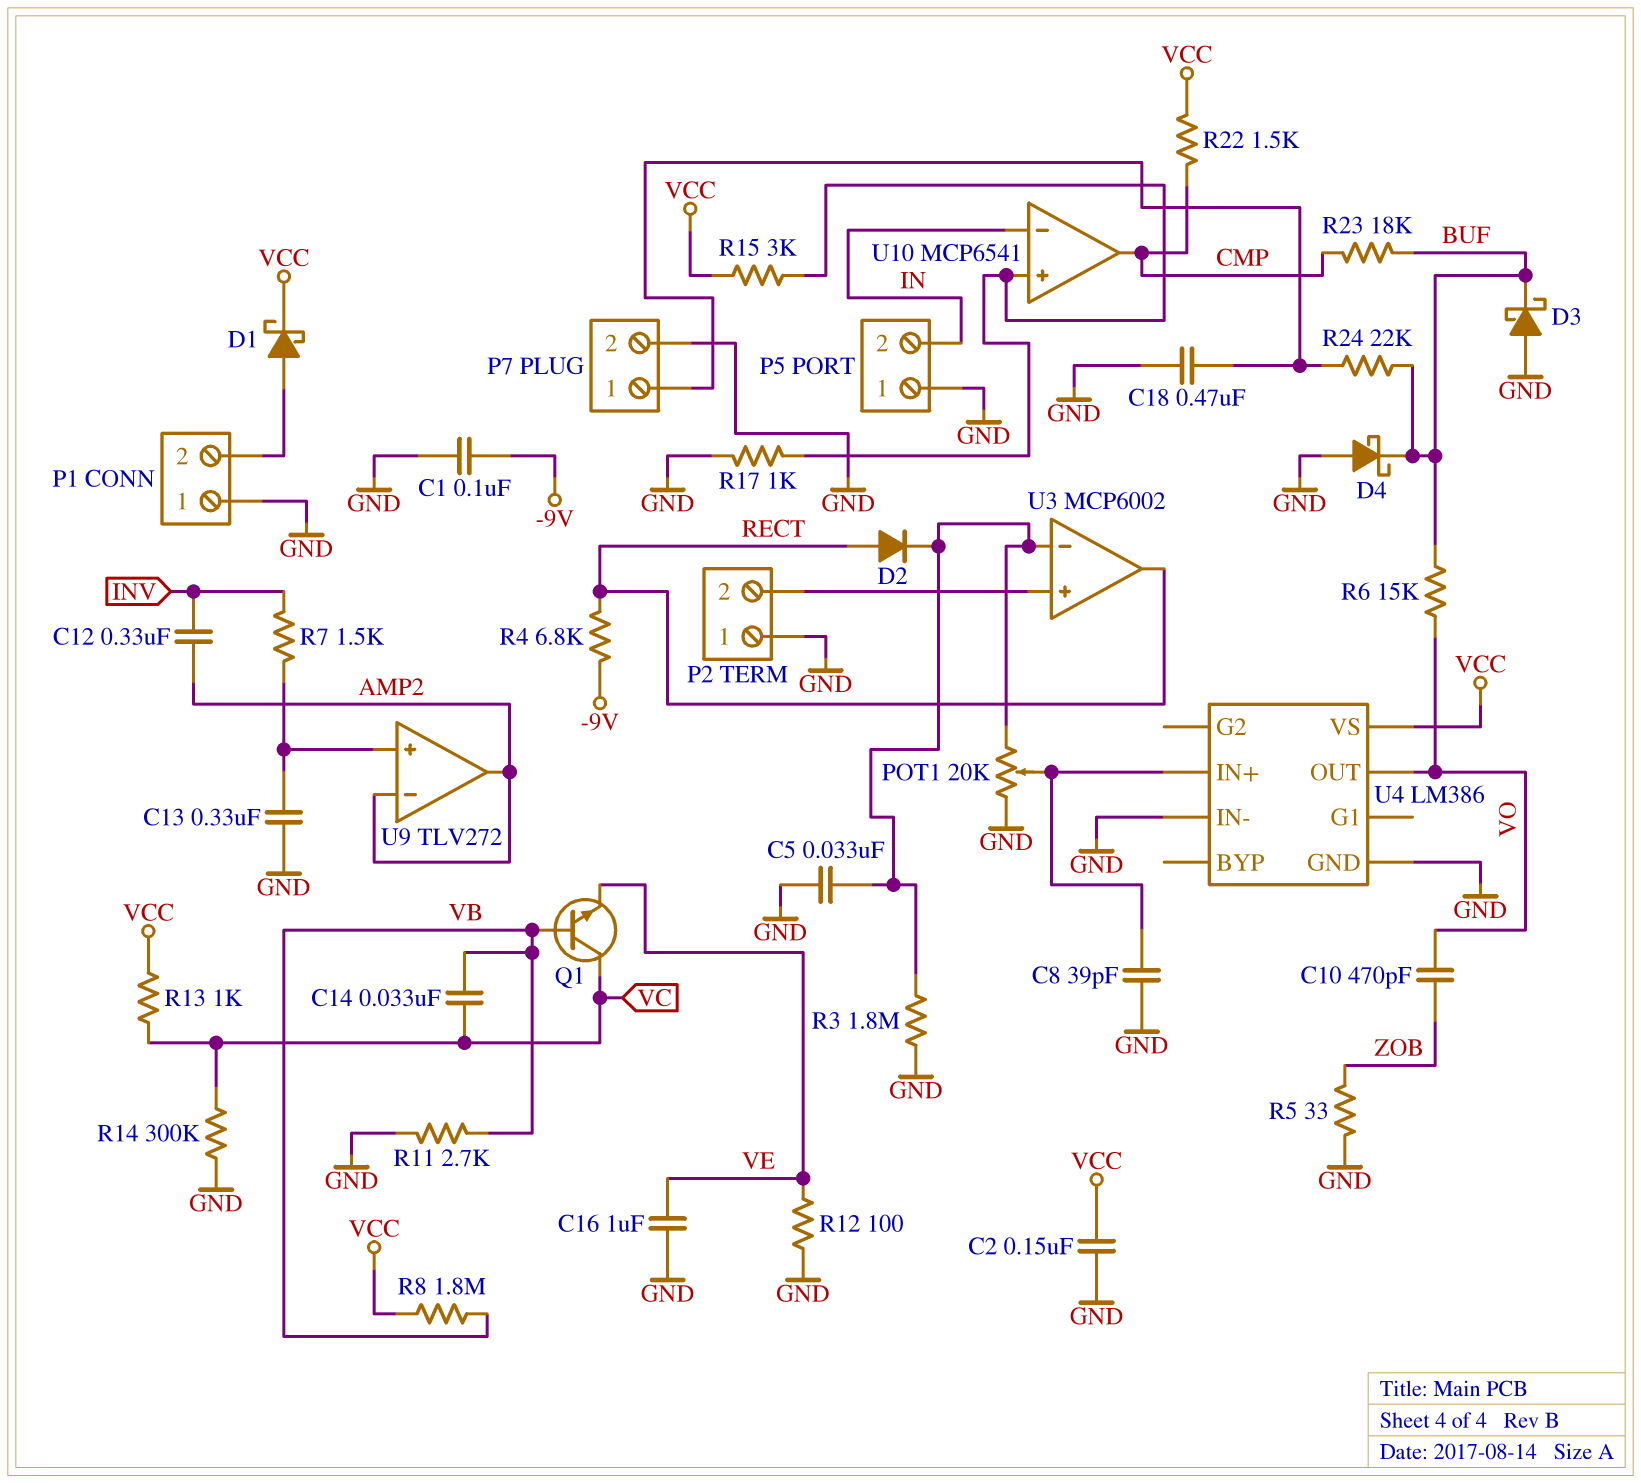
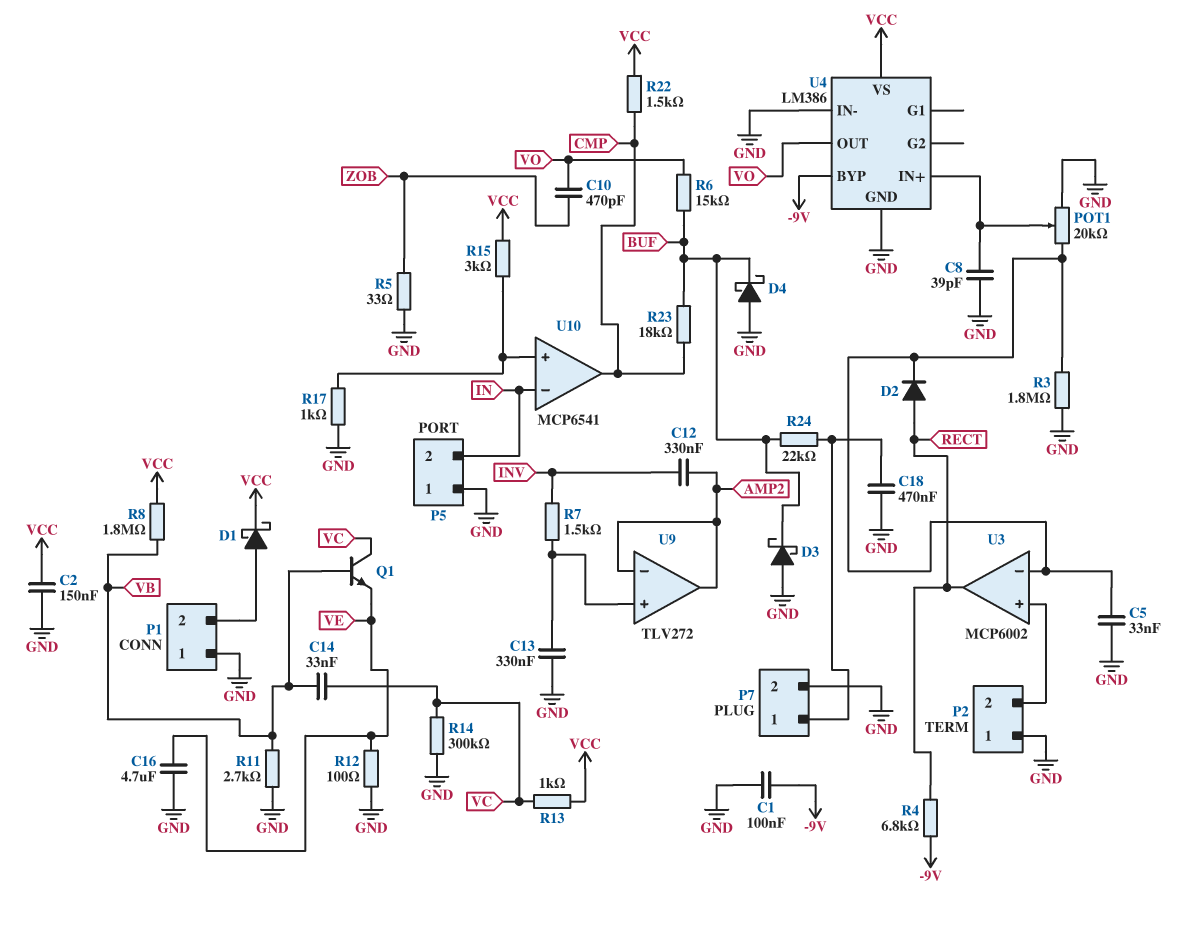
C16: 1uF (GND, VE) -> 4.7uF (GND, VE)
U4 pin BYP: none -> -9V

